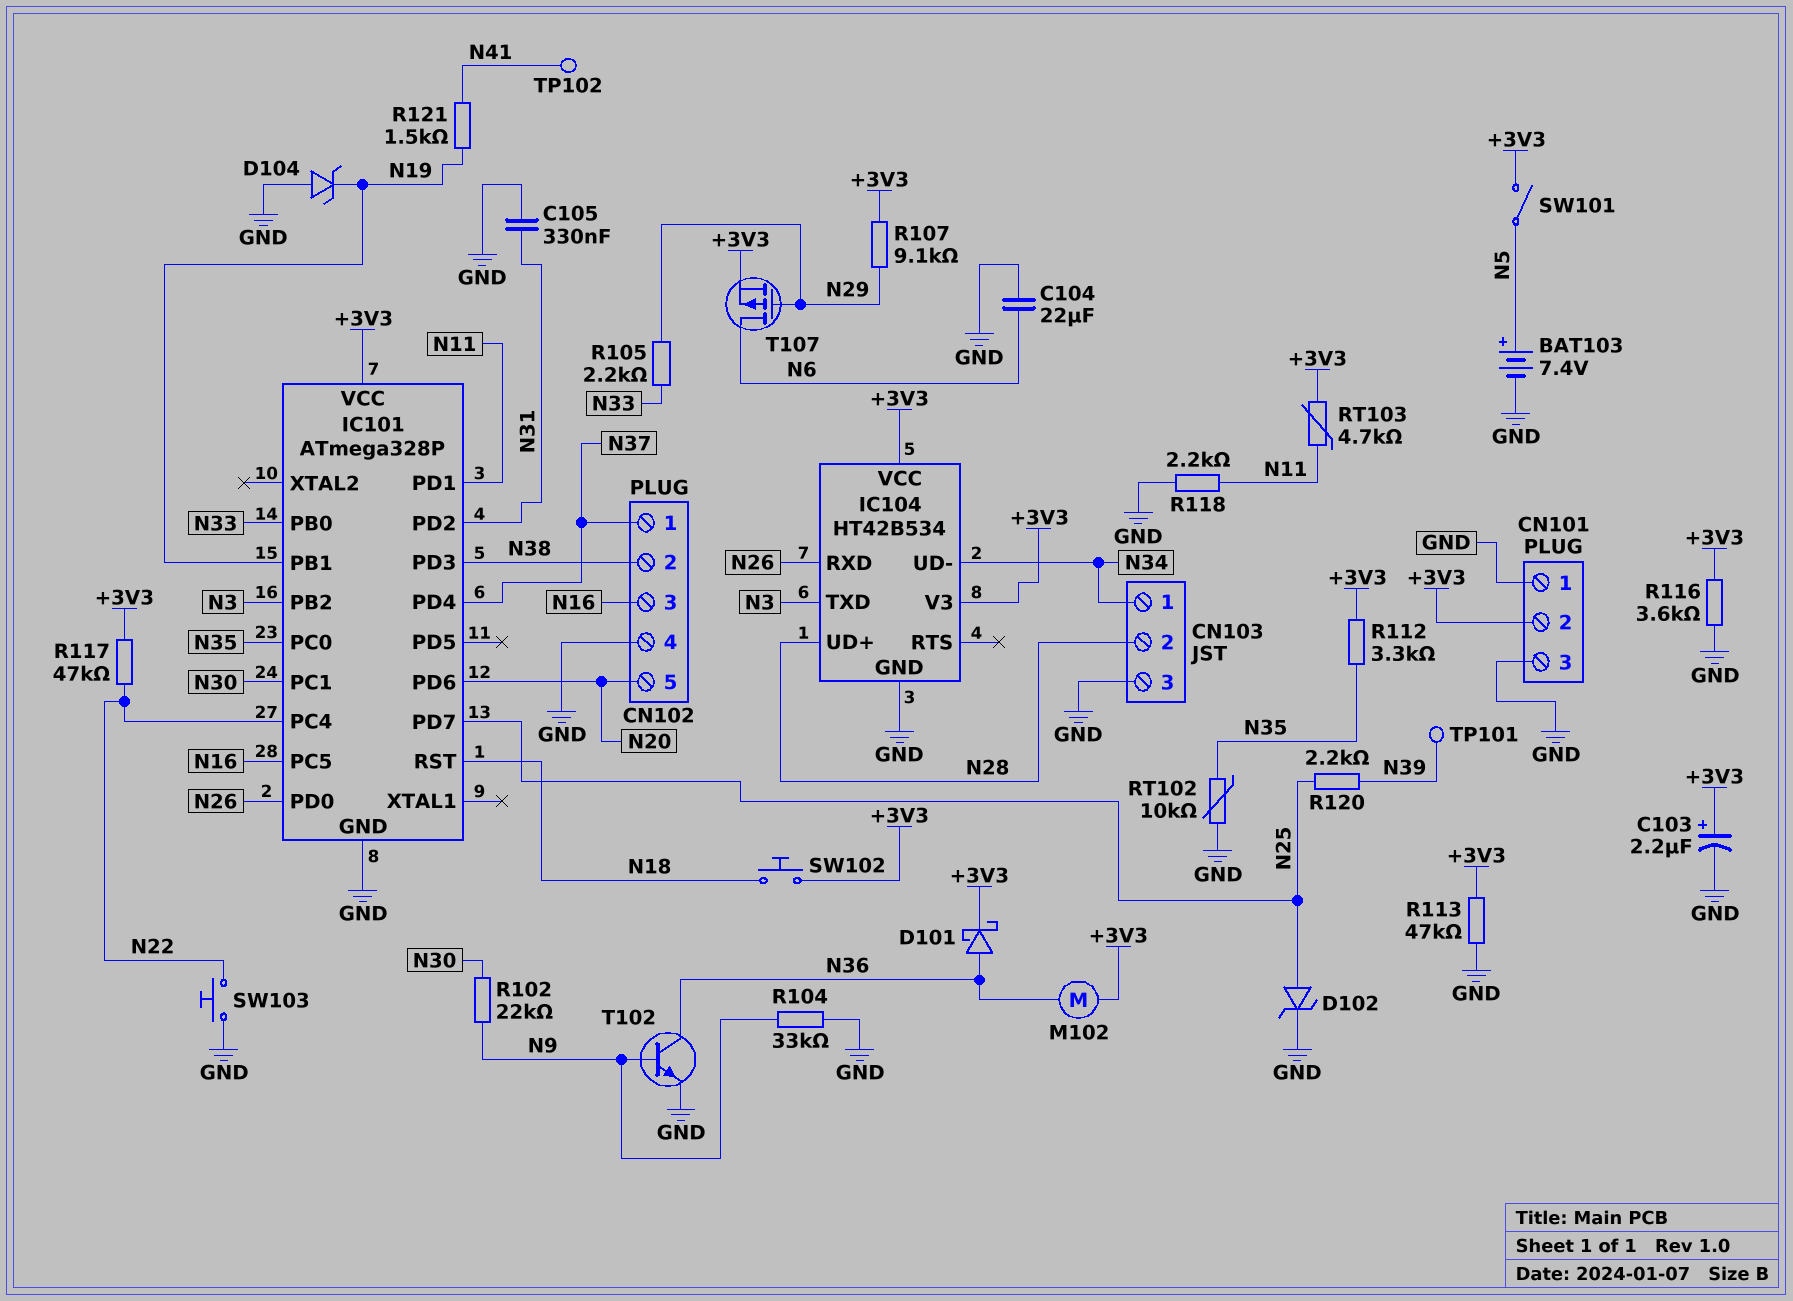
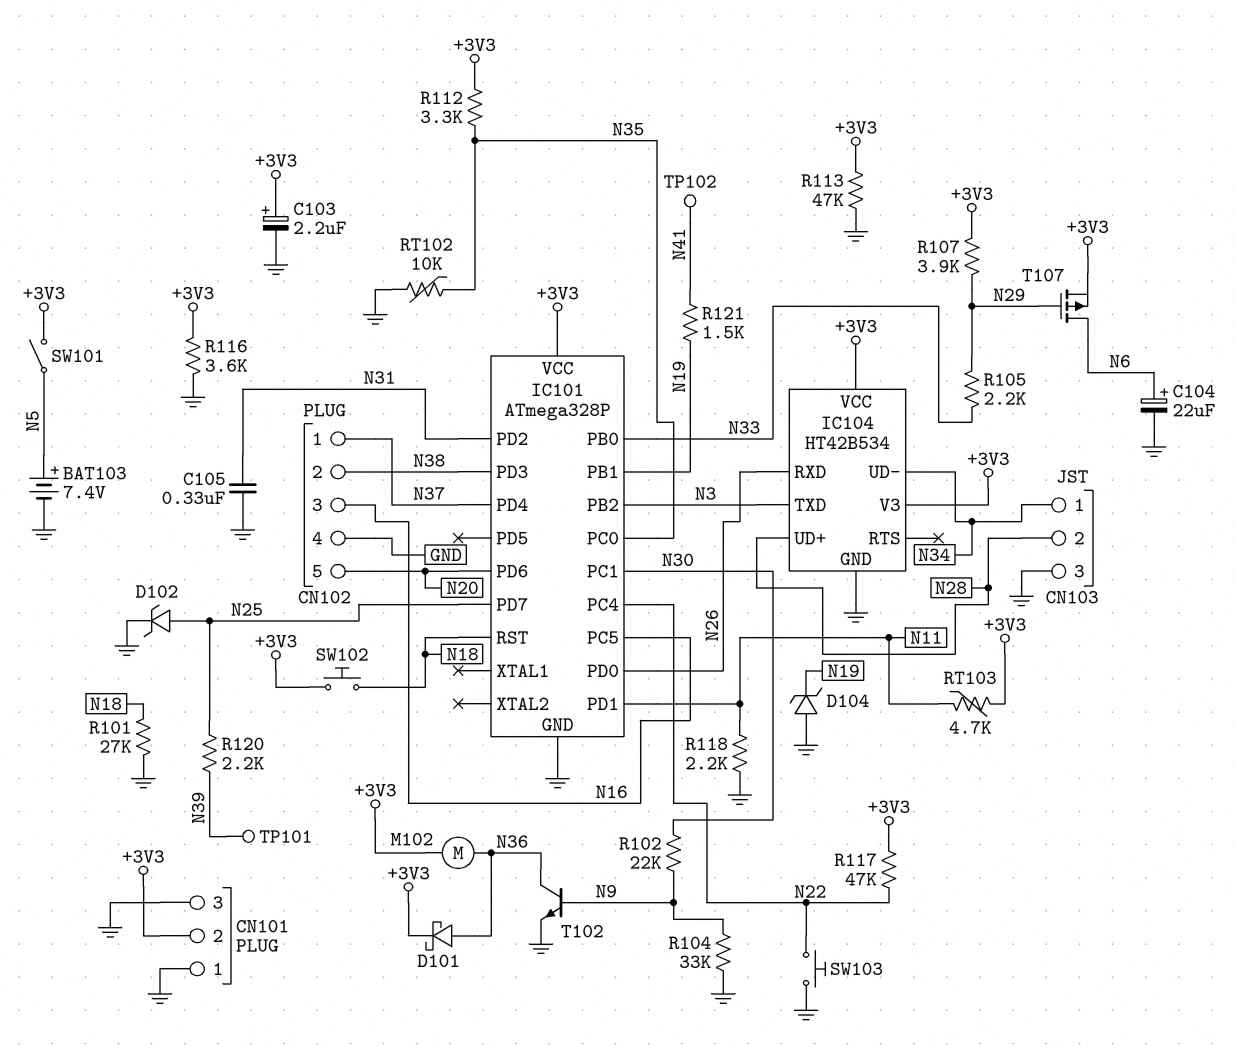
C104: 22uF (GND, N6) -> 22uF (plus N6, minus GND)
R101: none -> 27k (GND, N18)
R107: 9.1k (+3V3, N29) -> 3.9k (+3V3, N29)

